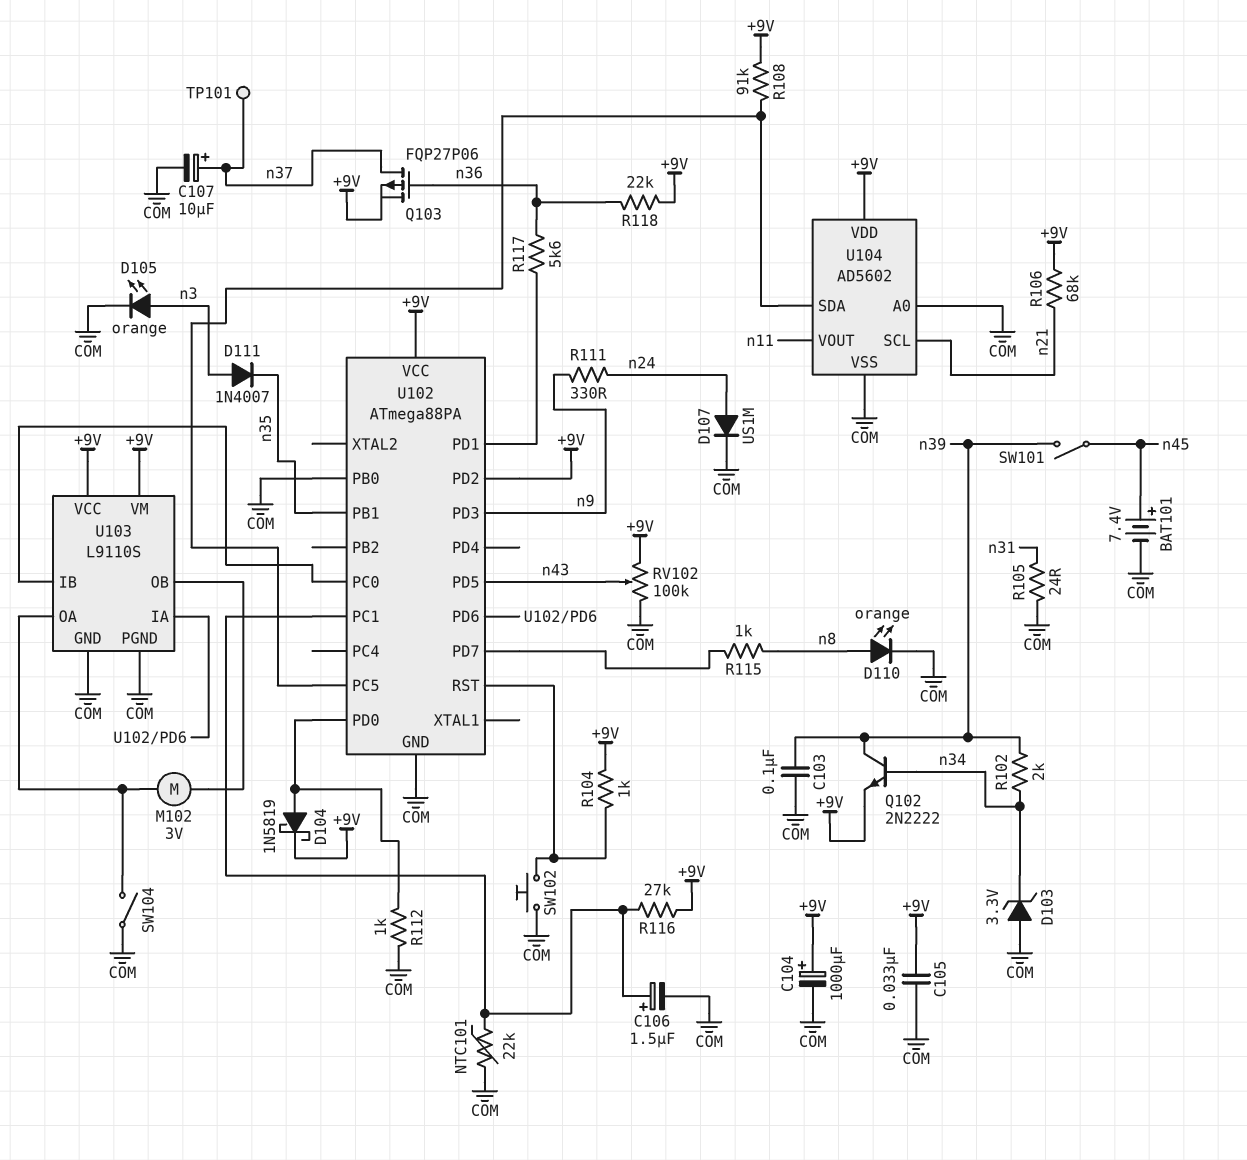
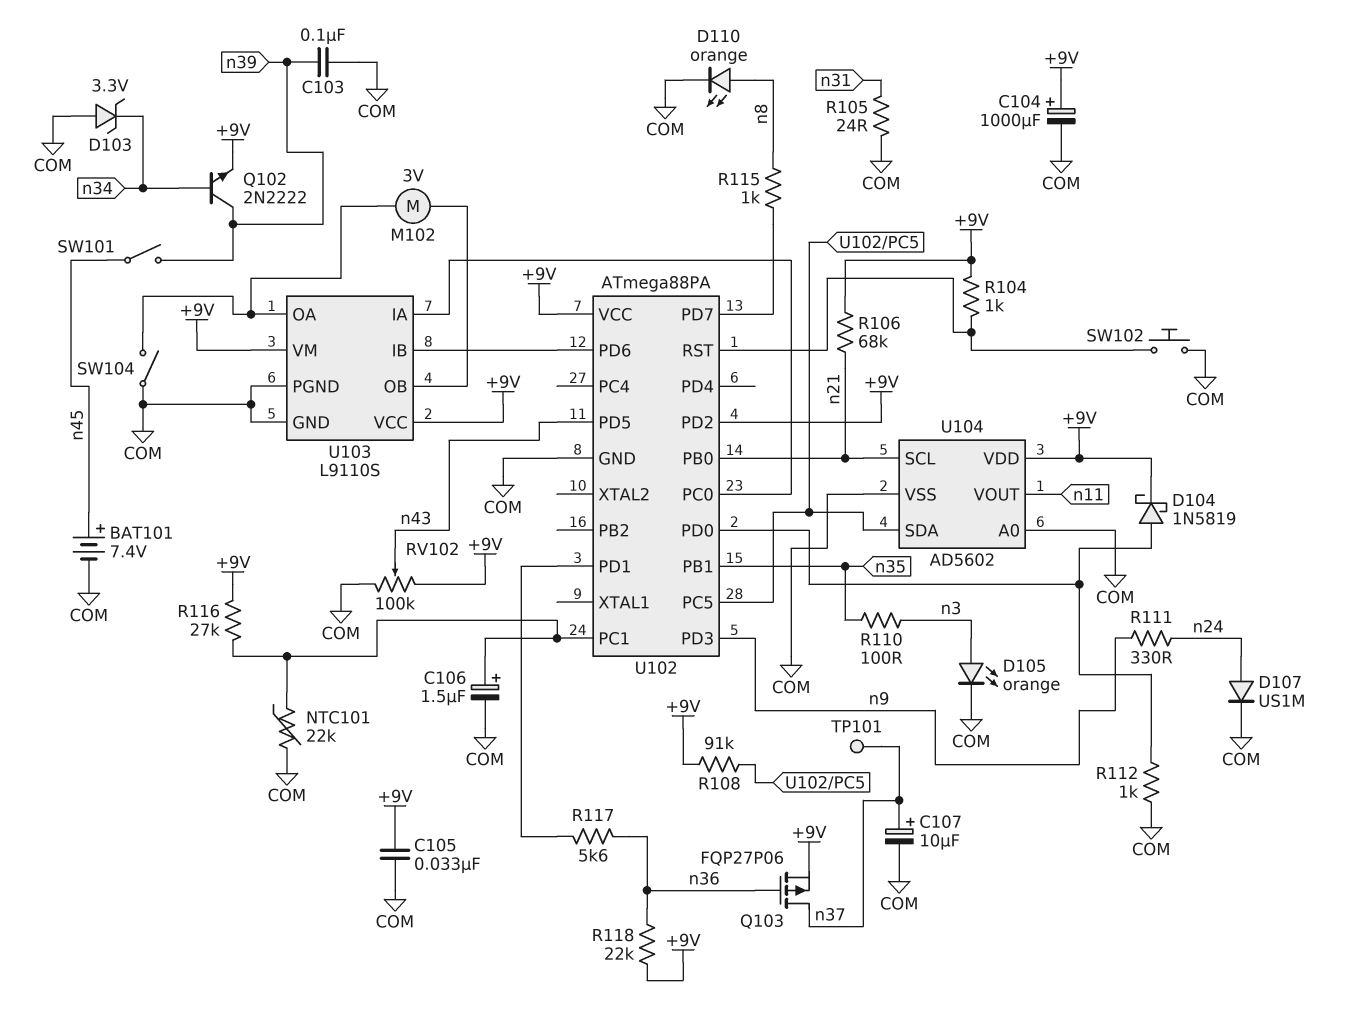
D111: diode 1N4007 (A n3, K n35) -> none
R102: 2k (n34, n39) -> none
R110: none -> 100 (n3, n35)
U102 pin PB0: COM -> n21
U103 pin IA: U102/PD6 -> U102/PC0
U103 pin IB: U102/PC0 -> U102/PD6

